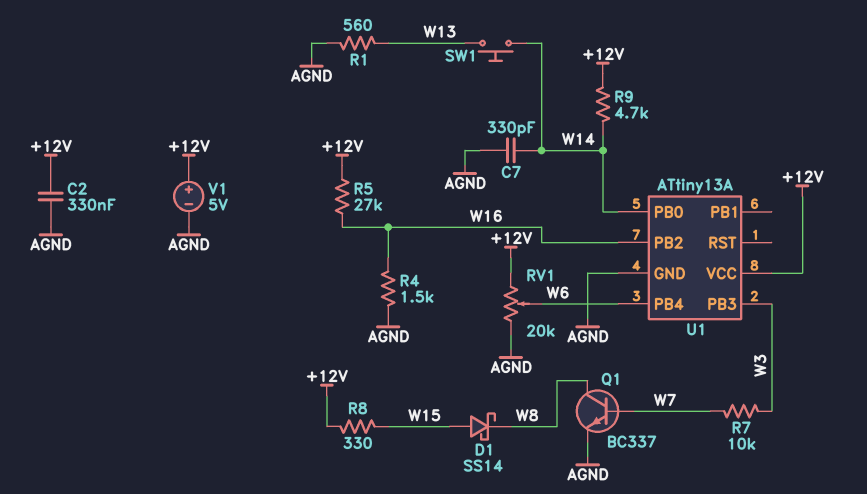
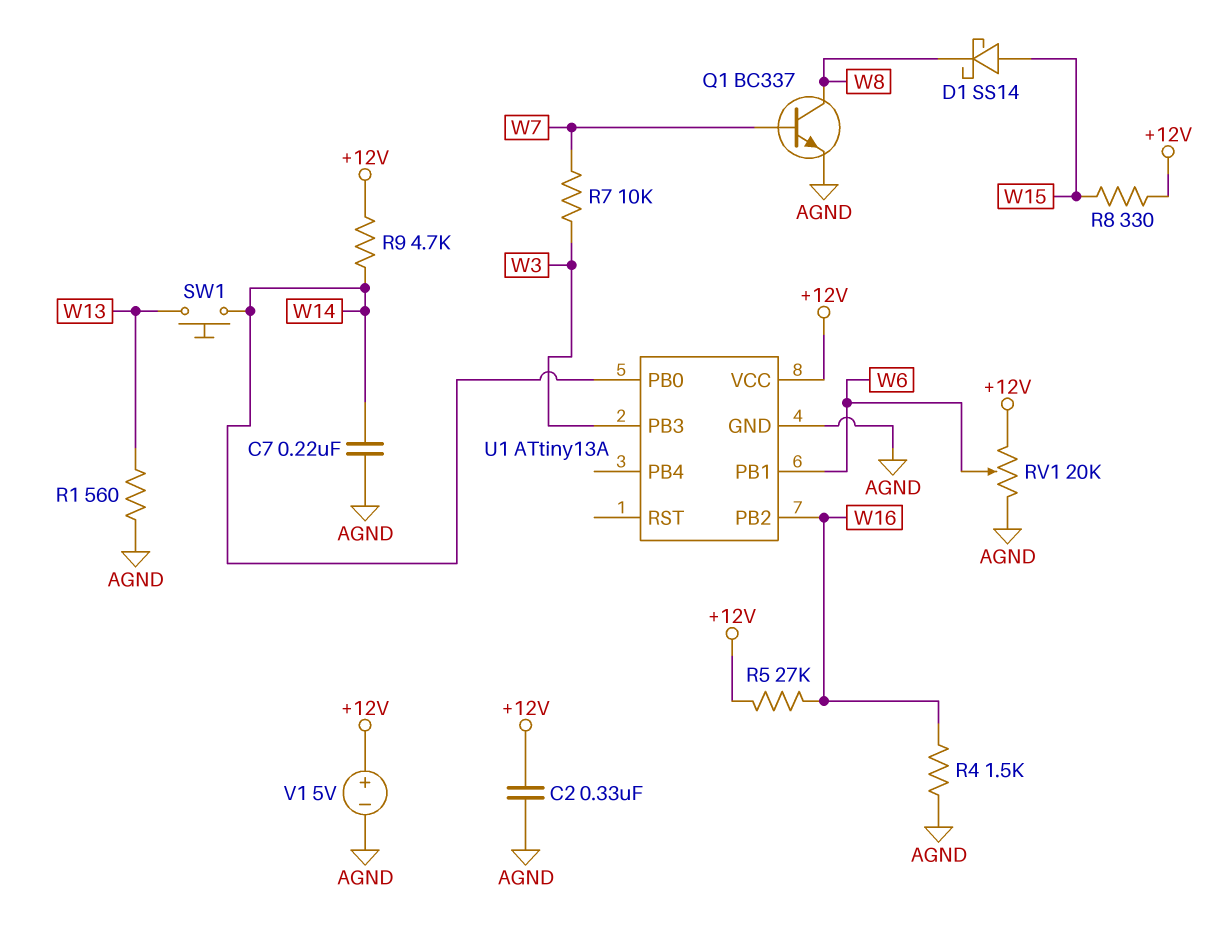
C7: 330pF (AGND, W14) -> 220nF (AGND, W14)
U1 pin PB1: none -> W6
U1 pin PB4: W6 -> none

